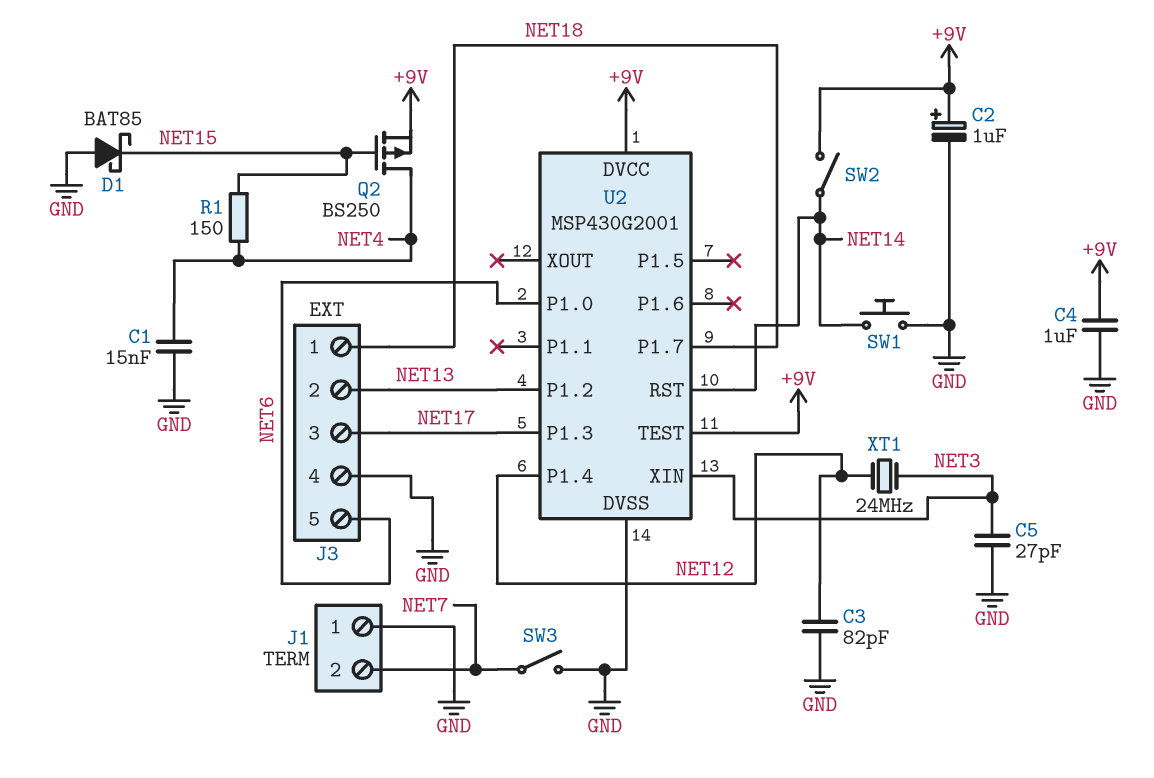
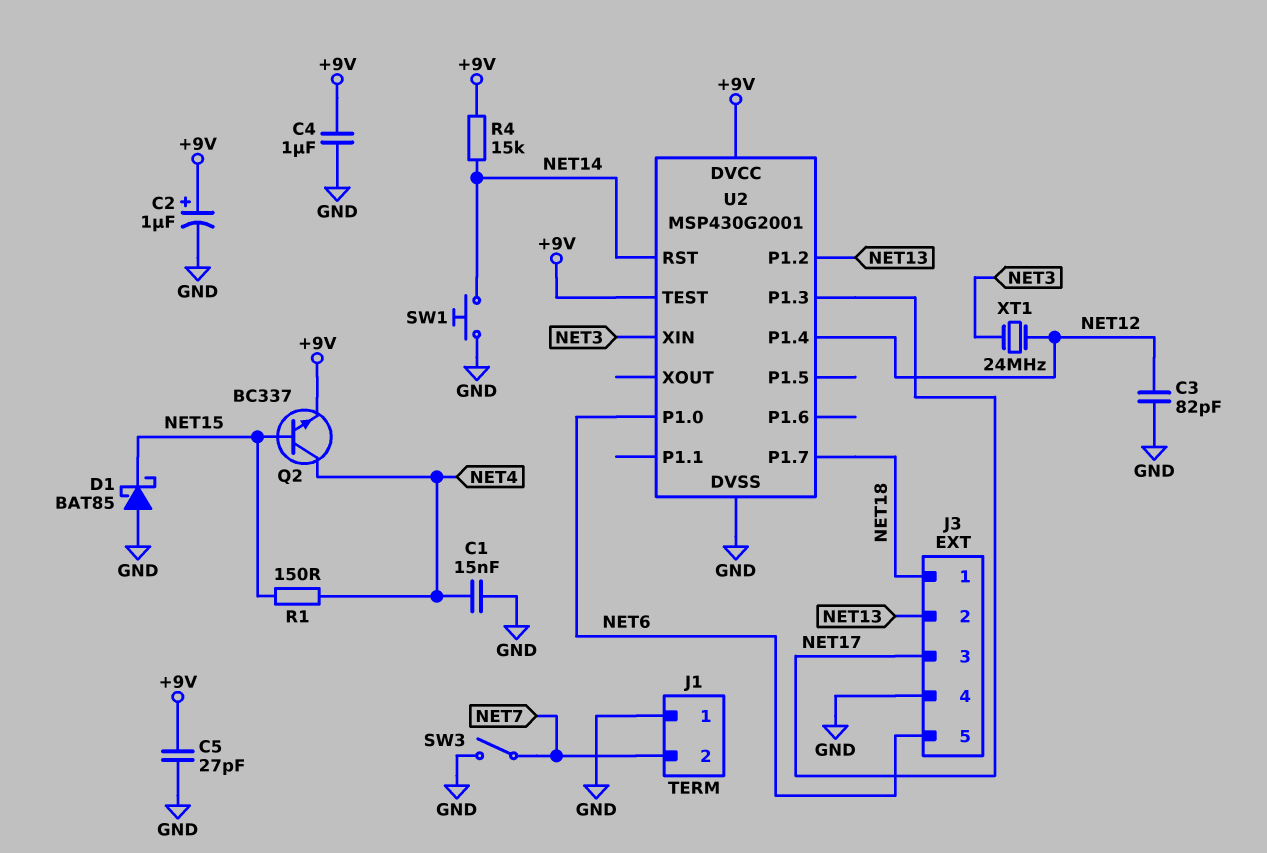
C5: 27pF (GND, NET3) -> 27pF (+9V, GND)
Q2: PMOS BS250 (G NET15, D NET4, S +9V) -> NPN BC337 (B NET15, C NET4, E +9V)
R4: none -> 15k (+9V, NET14)
SW2: switch (+9V, NET14) -> none

